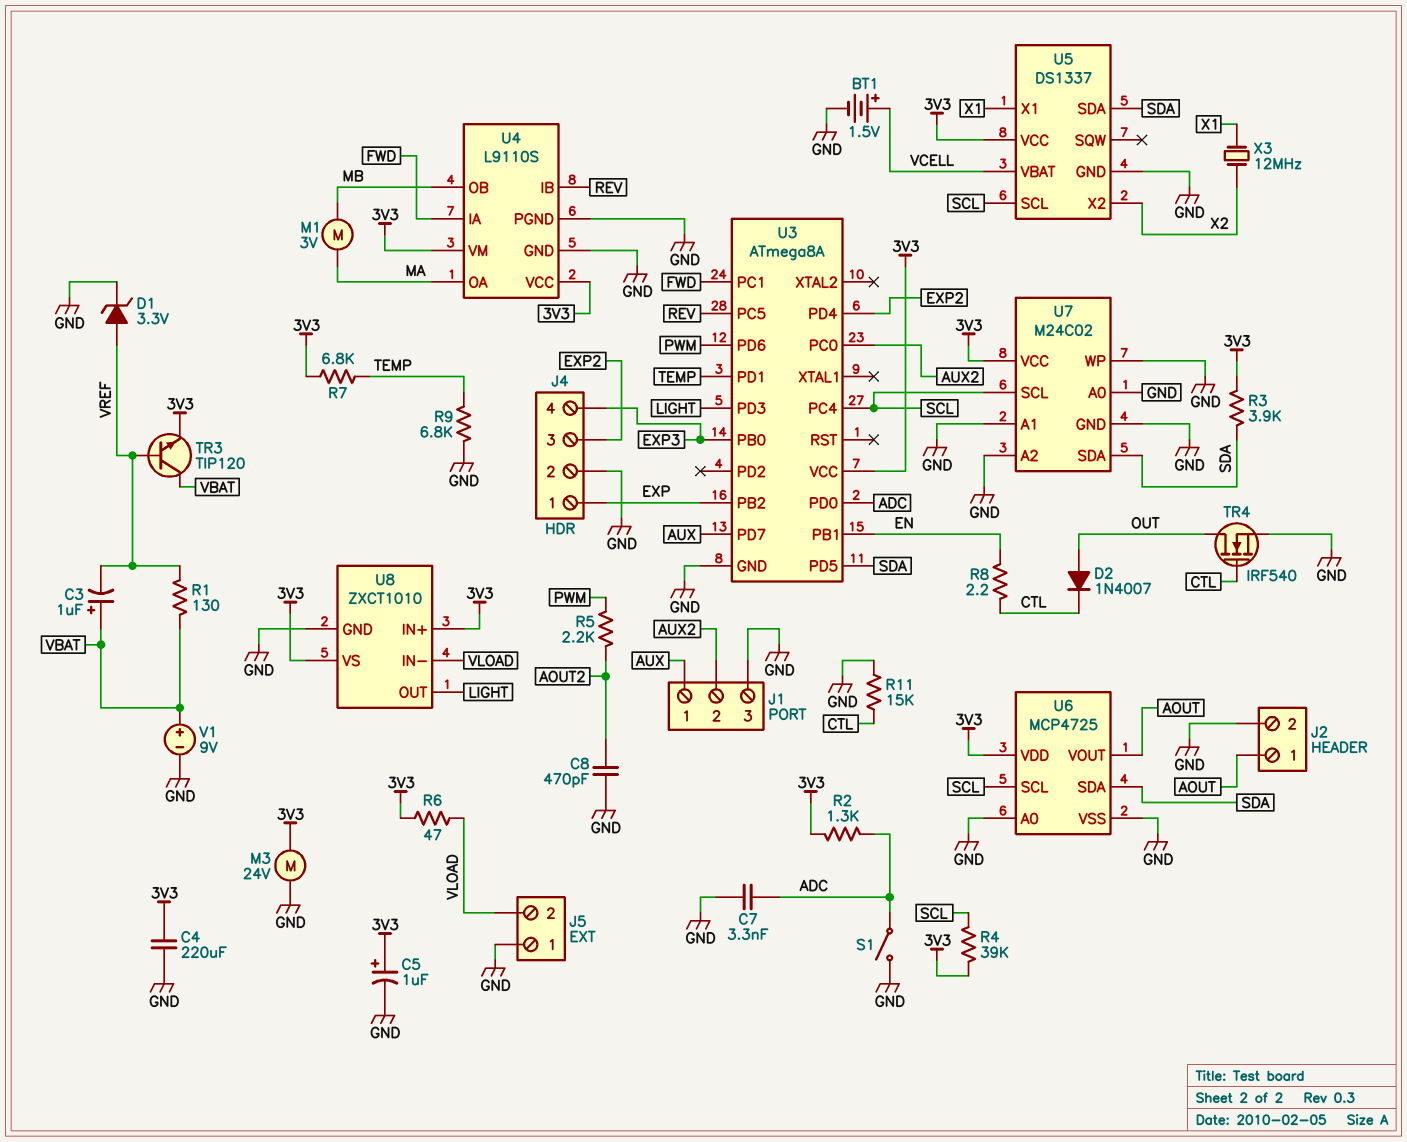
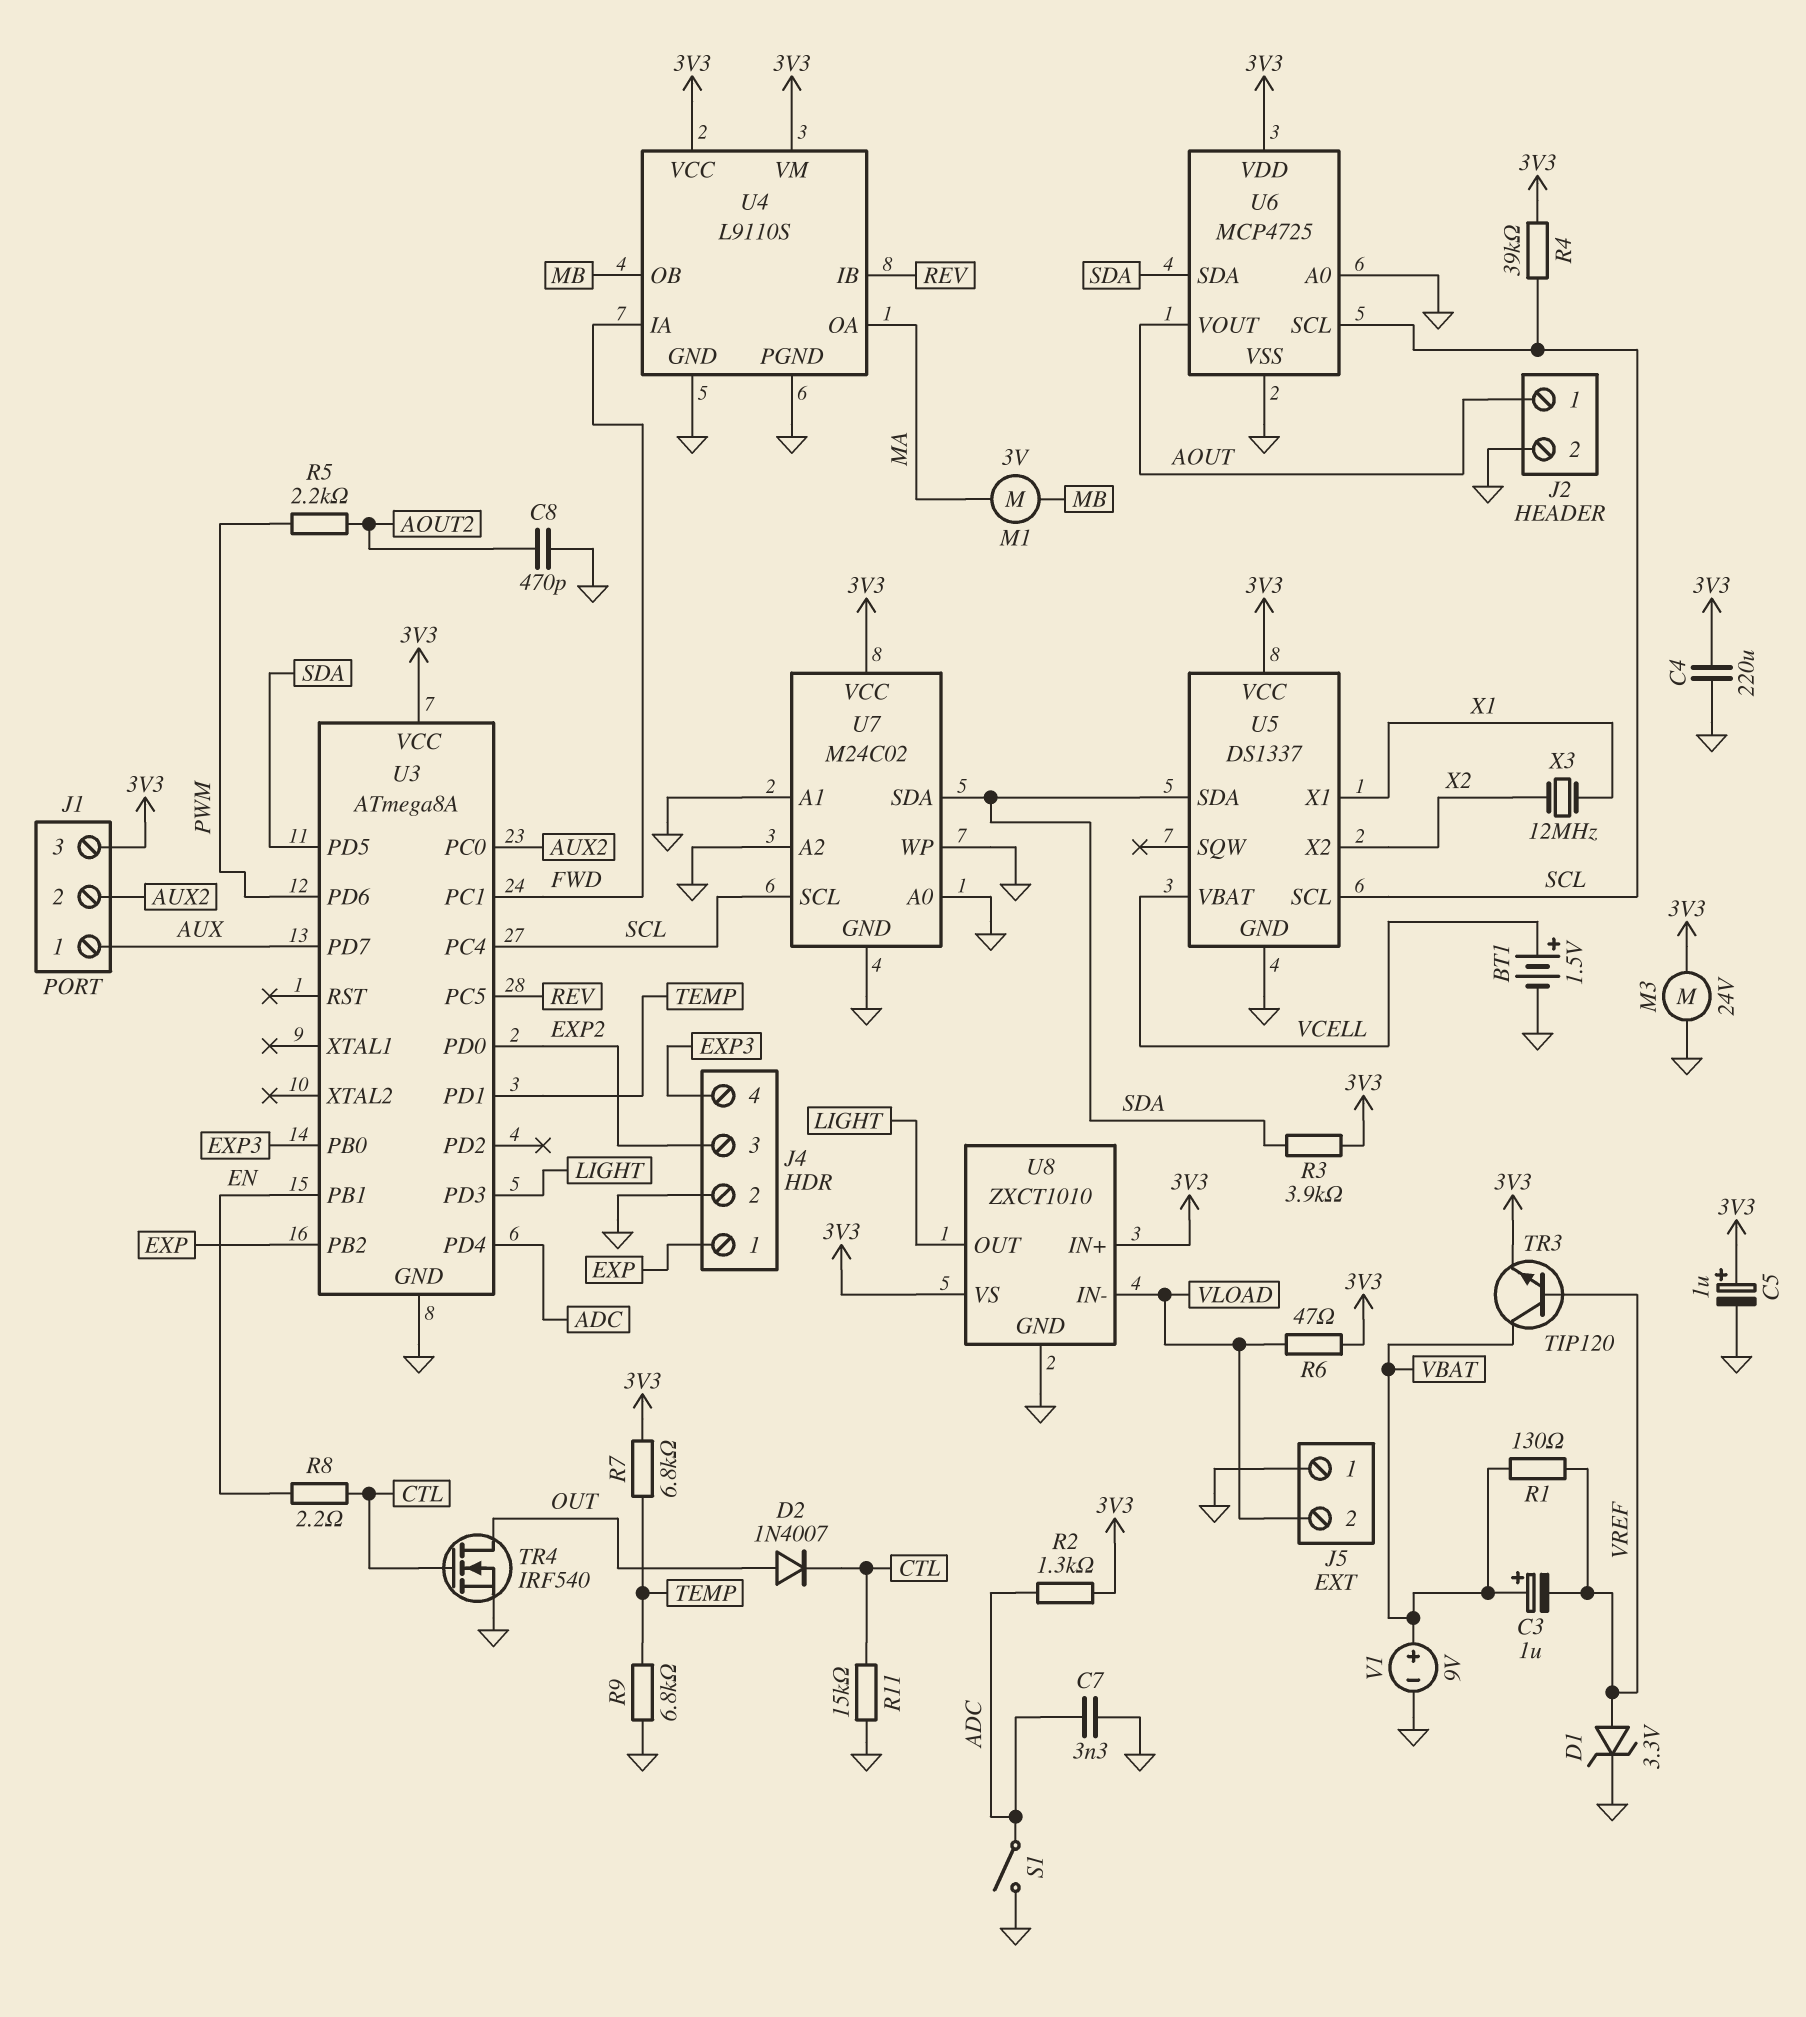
J1 pin 3: GND -> 3V3
U3 pin PD0: ADC -> EXP2
U3 pin PD4: EXP2 -> ADC

